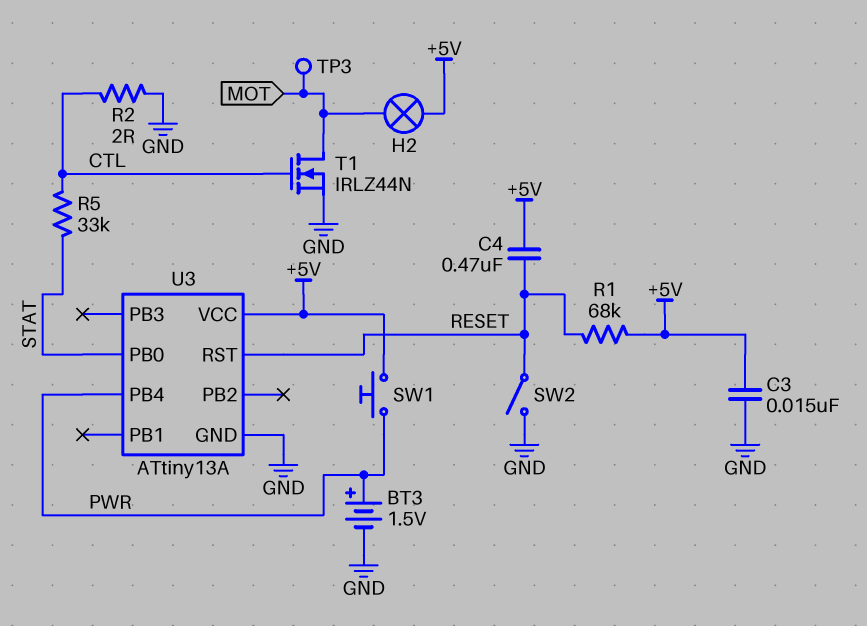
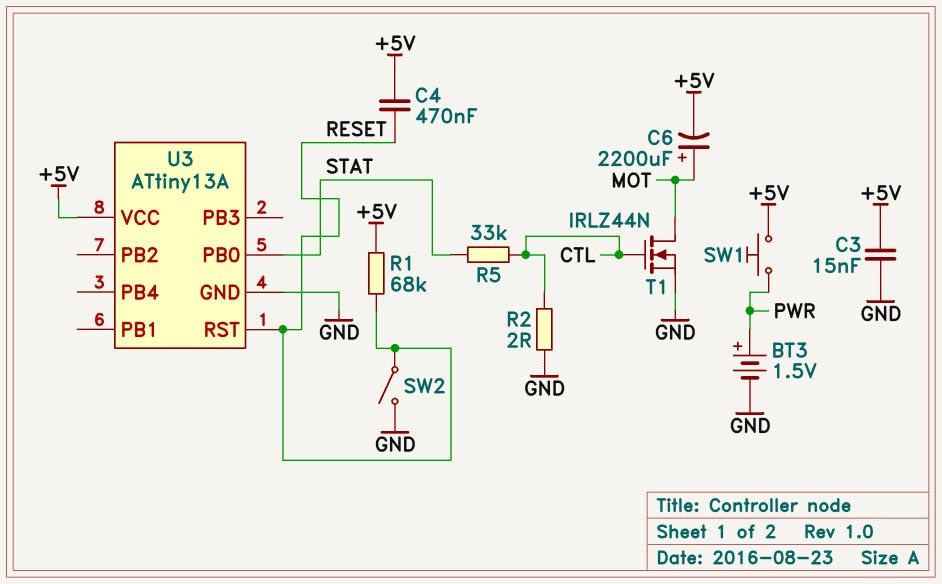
C6: none -> 2200uF (plus MOT, minus +5V)
H2: lamp (+5V, MOT) -> none
TP3: test point (MOT) -> none
U3 pin PB4: PWR -> none

